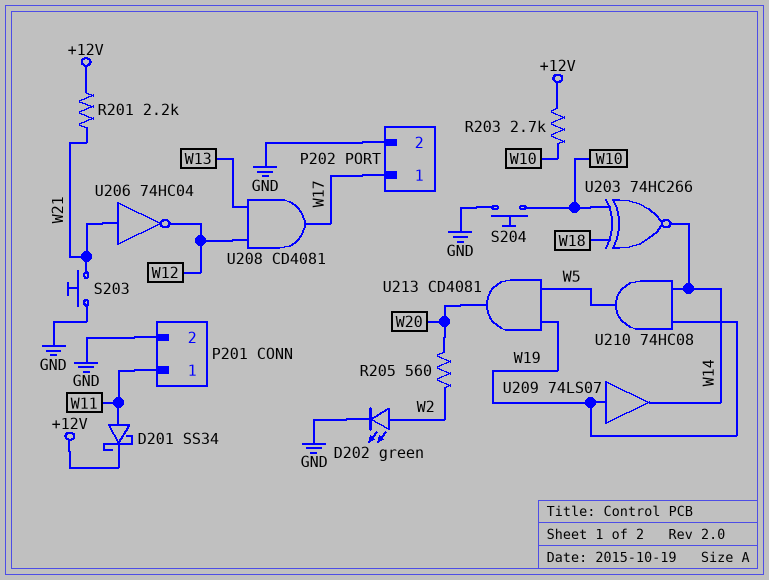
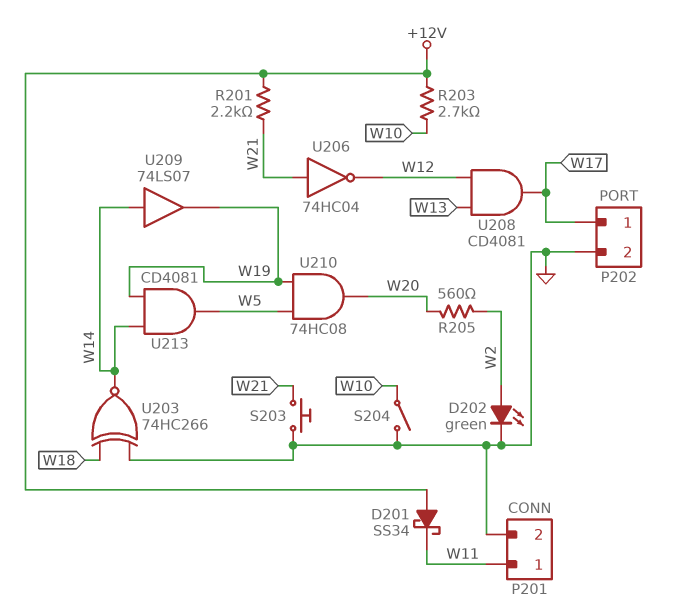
D201: schottky SS34 (A W11, K +12V) -> schottky SS34 (A +12V, K W11)
S204: button (GND, W10) -> switch (GND, W10)
U203: XNOR 74HC266 (in W10, in W18, out W14) -> XNOR 74HC266 (in GND, in W18, out W14)
U209: buffer 74LS07 (in W19, out W14) -> buffer 74LS07 (in W14, out W19)
U210: AND 74HC08 (in W14, in W19, out W5) -> AND 74HC08 (in W5, in W19, out W20)
U213: AND CD4081 (in W5, in W19, out W20) -> AND CD4081 (in W14, in W19, out W5)

